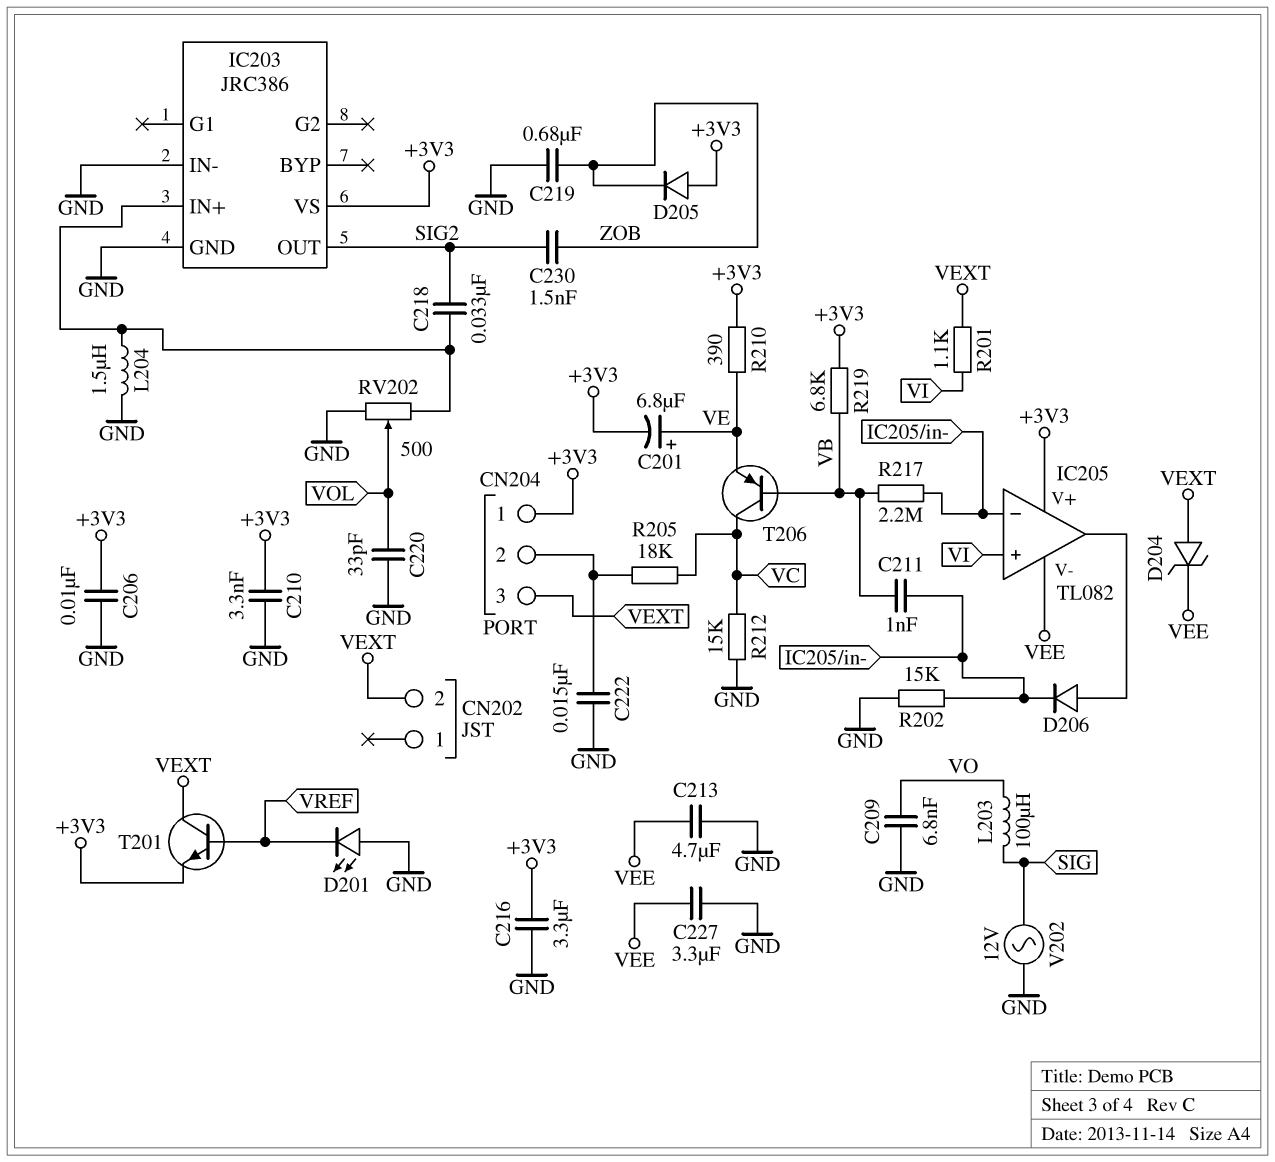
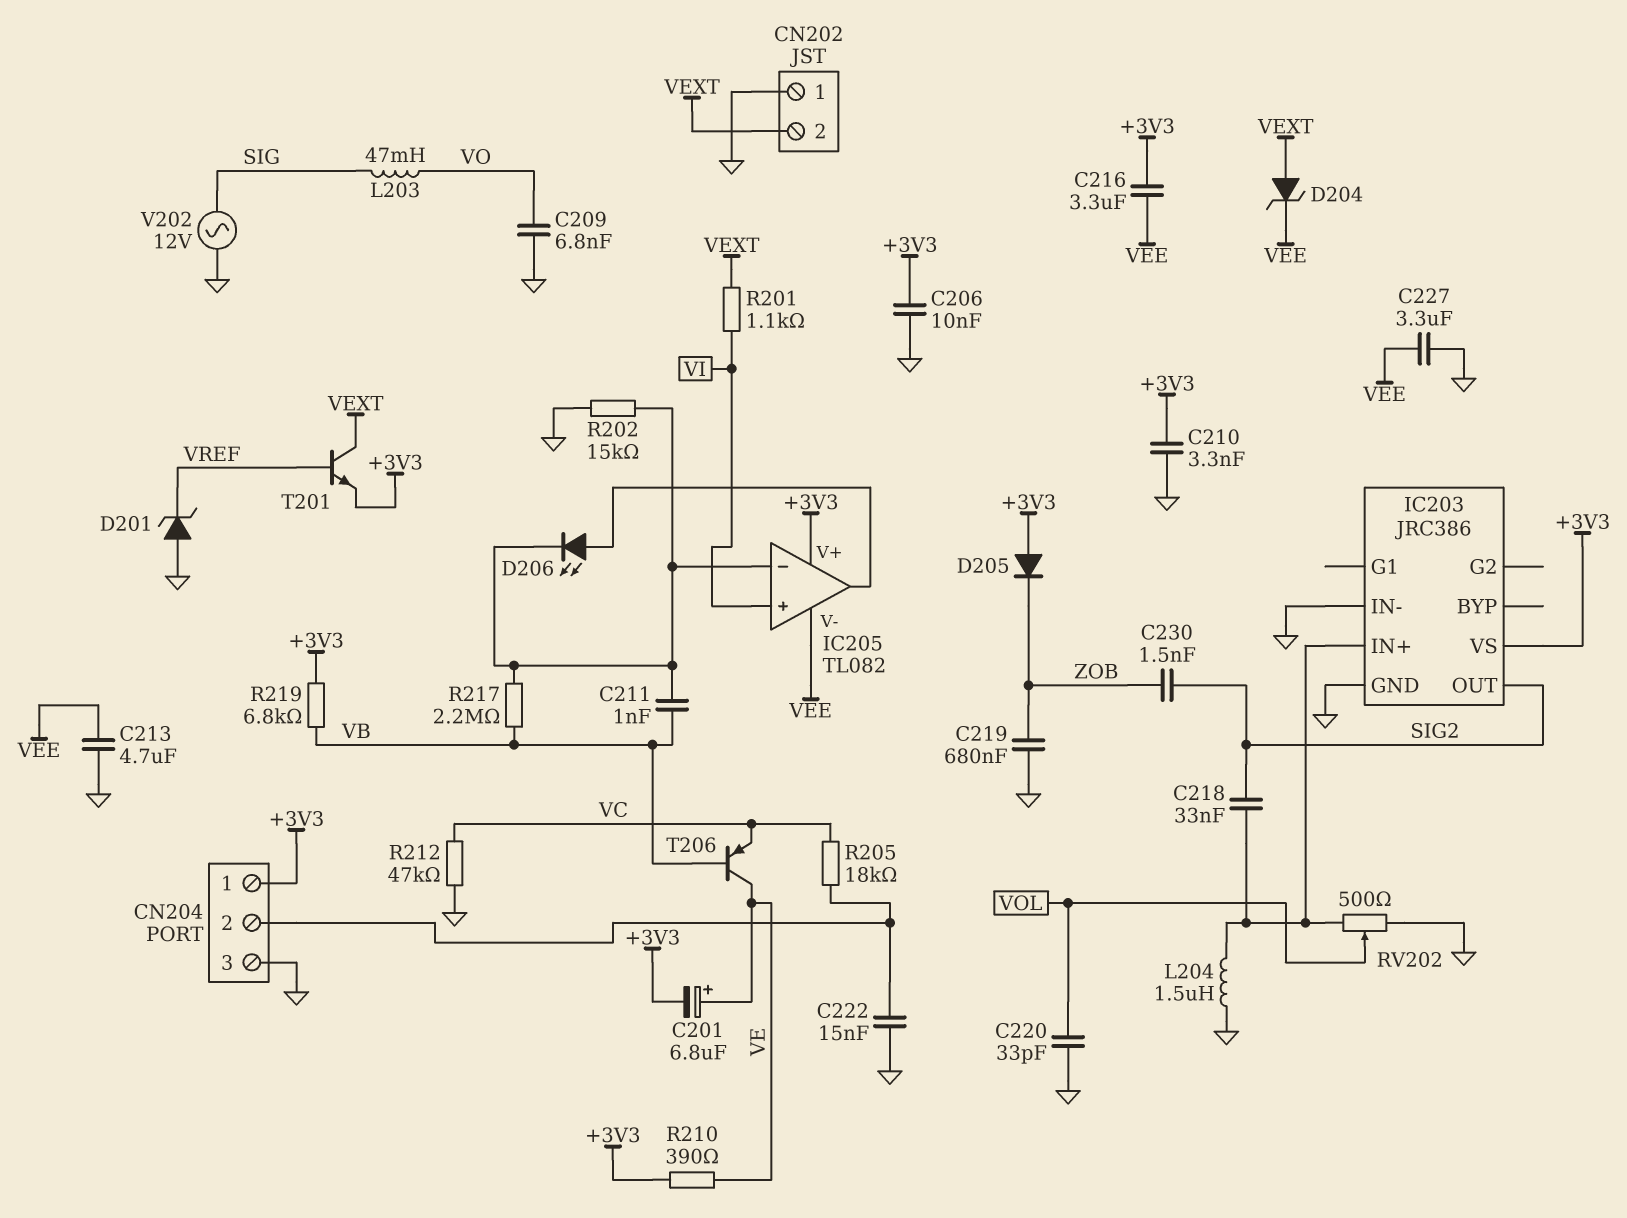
C216: 3.3uF (+3V3, GND) -> 3.3uF (+3V3, VEE)
CN202 pin 1: none -> GND
CN204 pin 3: VEXT -> GND
D201: LED (A GND, K VREF) -> zener (A GND, K VREF)
D206: diode (A IC205/out, K IC205/in-) -> LED (A IC205/out, K IC205/in-)
L203: 100uH (SIG, VO) -> 47mH (SIG, VO)
R212: 15k (GND, VC) -> 47k (GND, VC)
T206: PNP (B VB, C VC, E VE) -> PNP (B VB, C VE, E VC)

